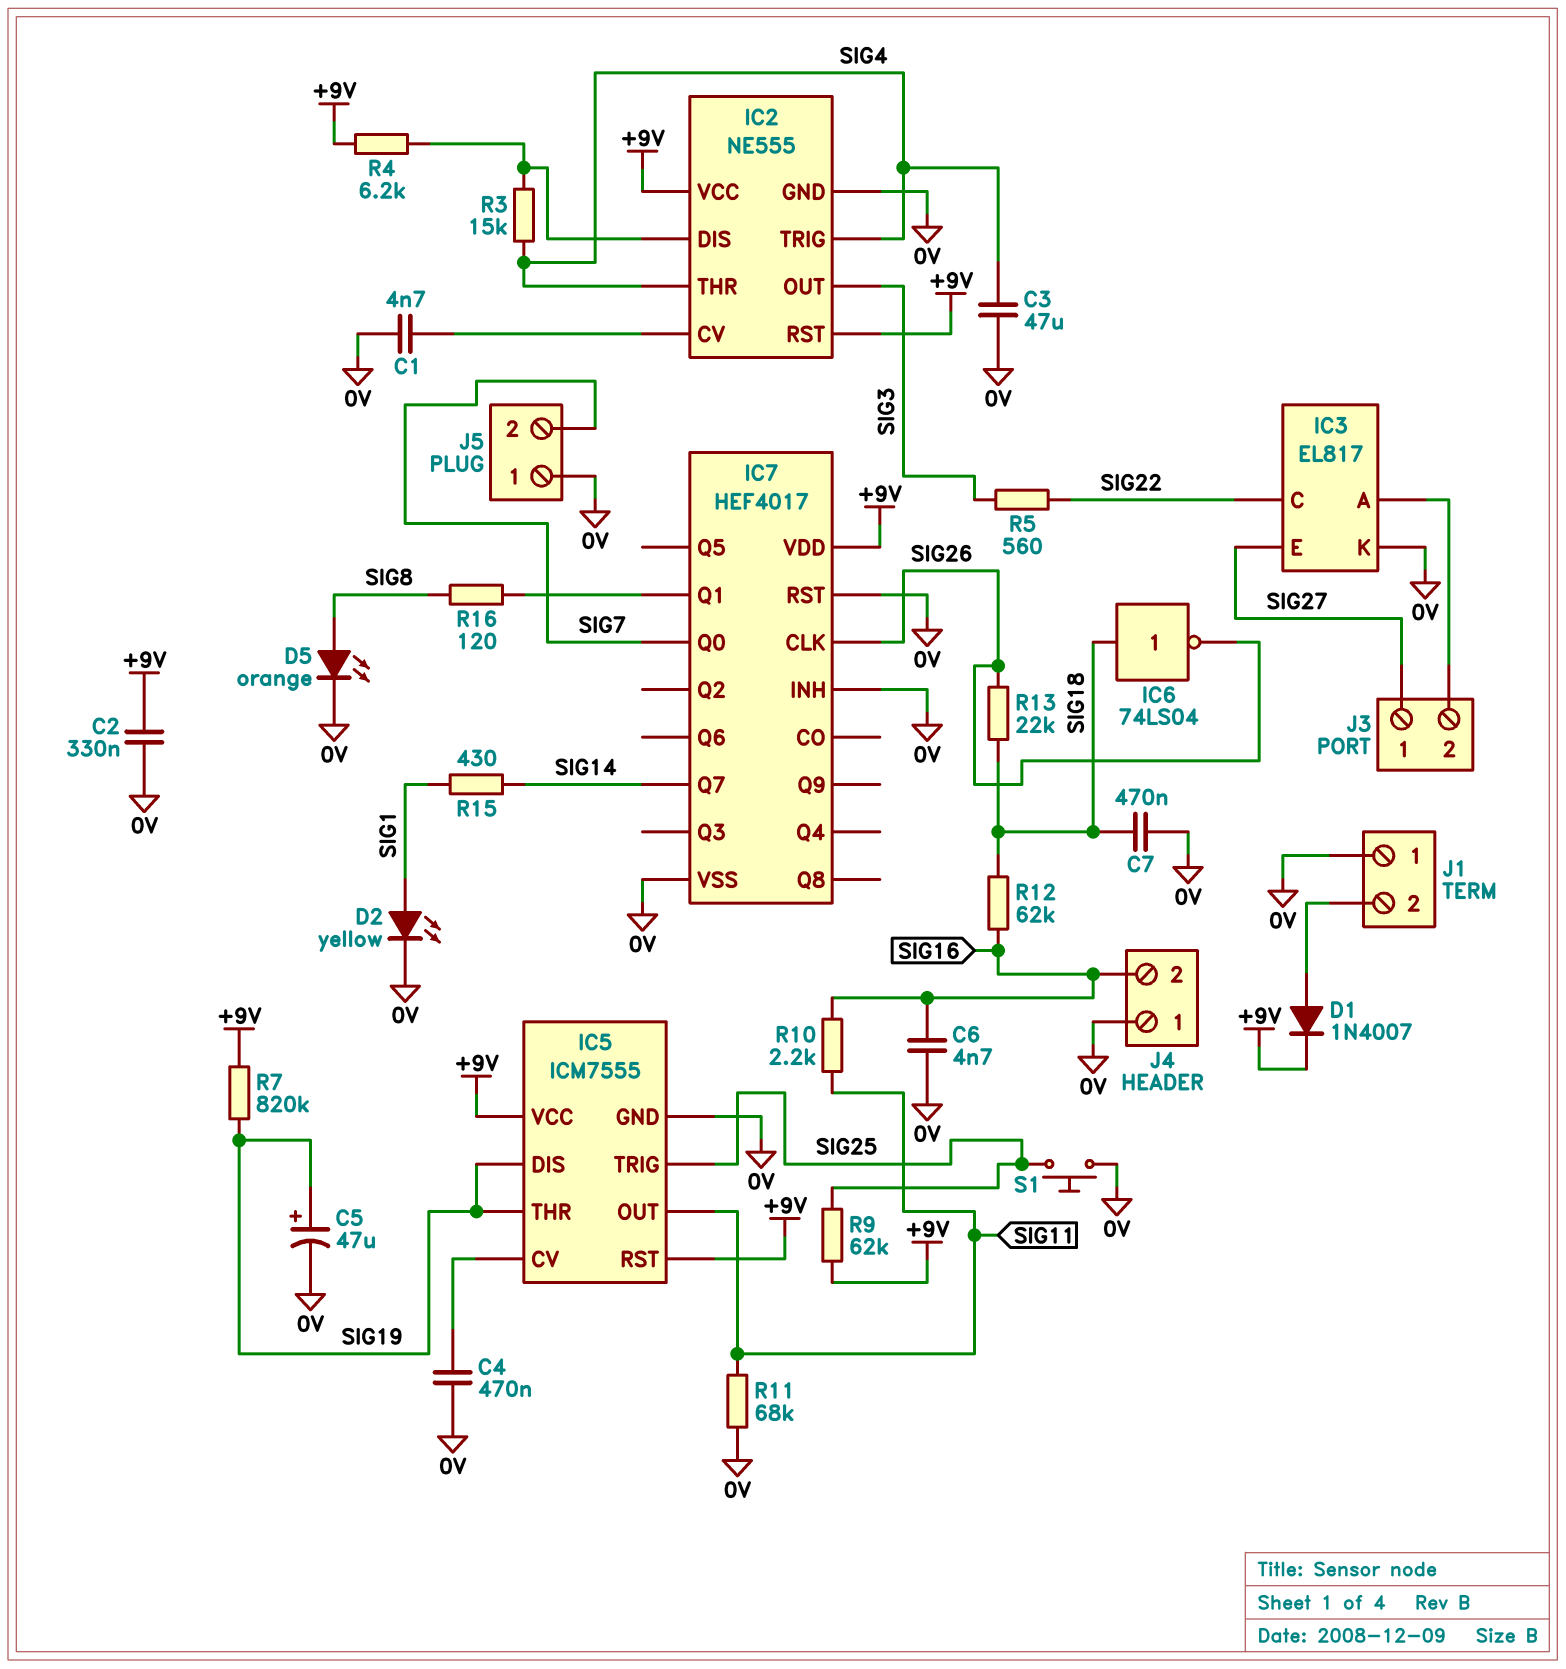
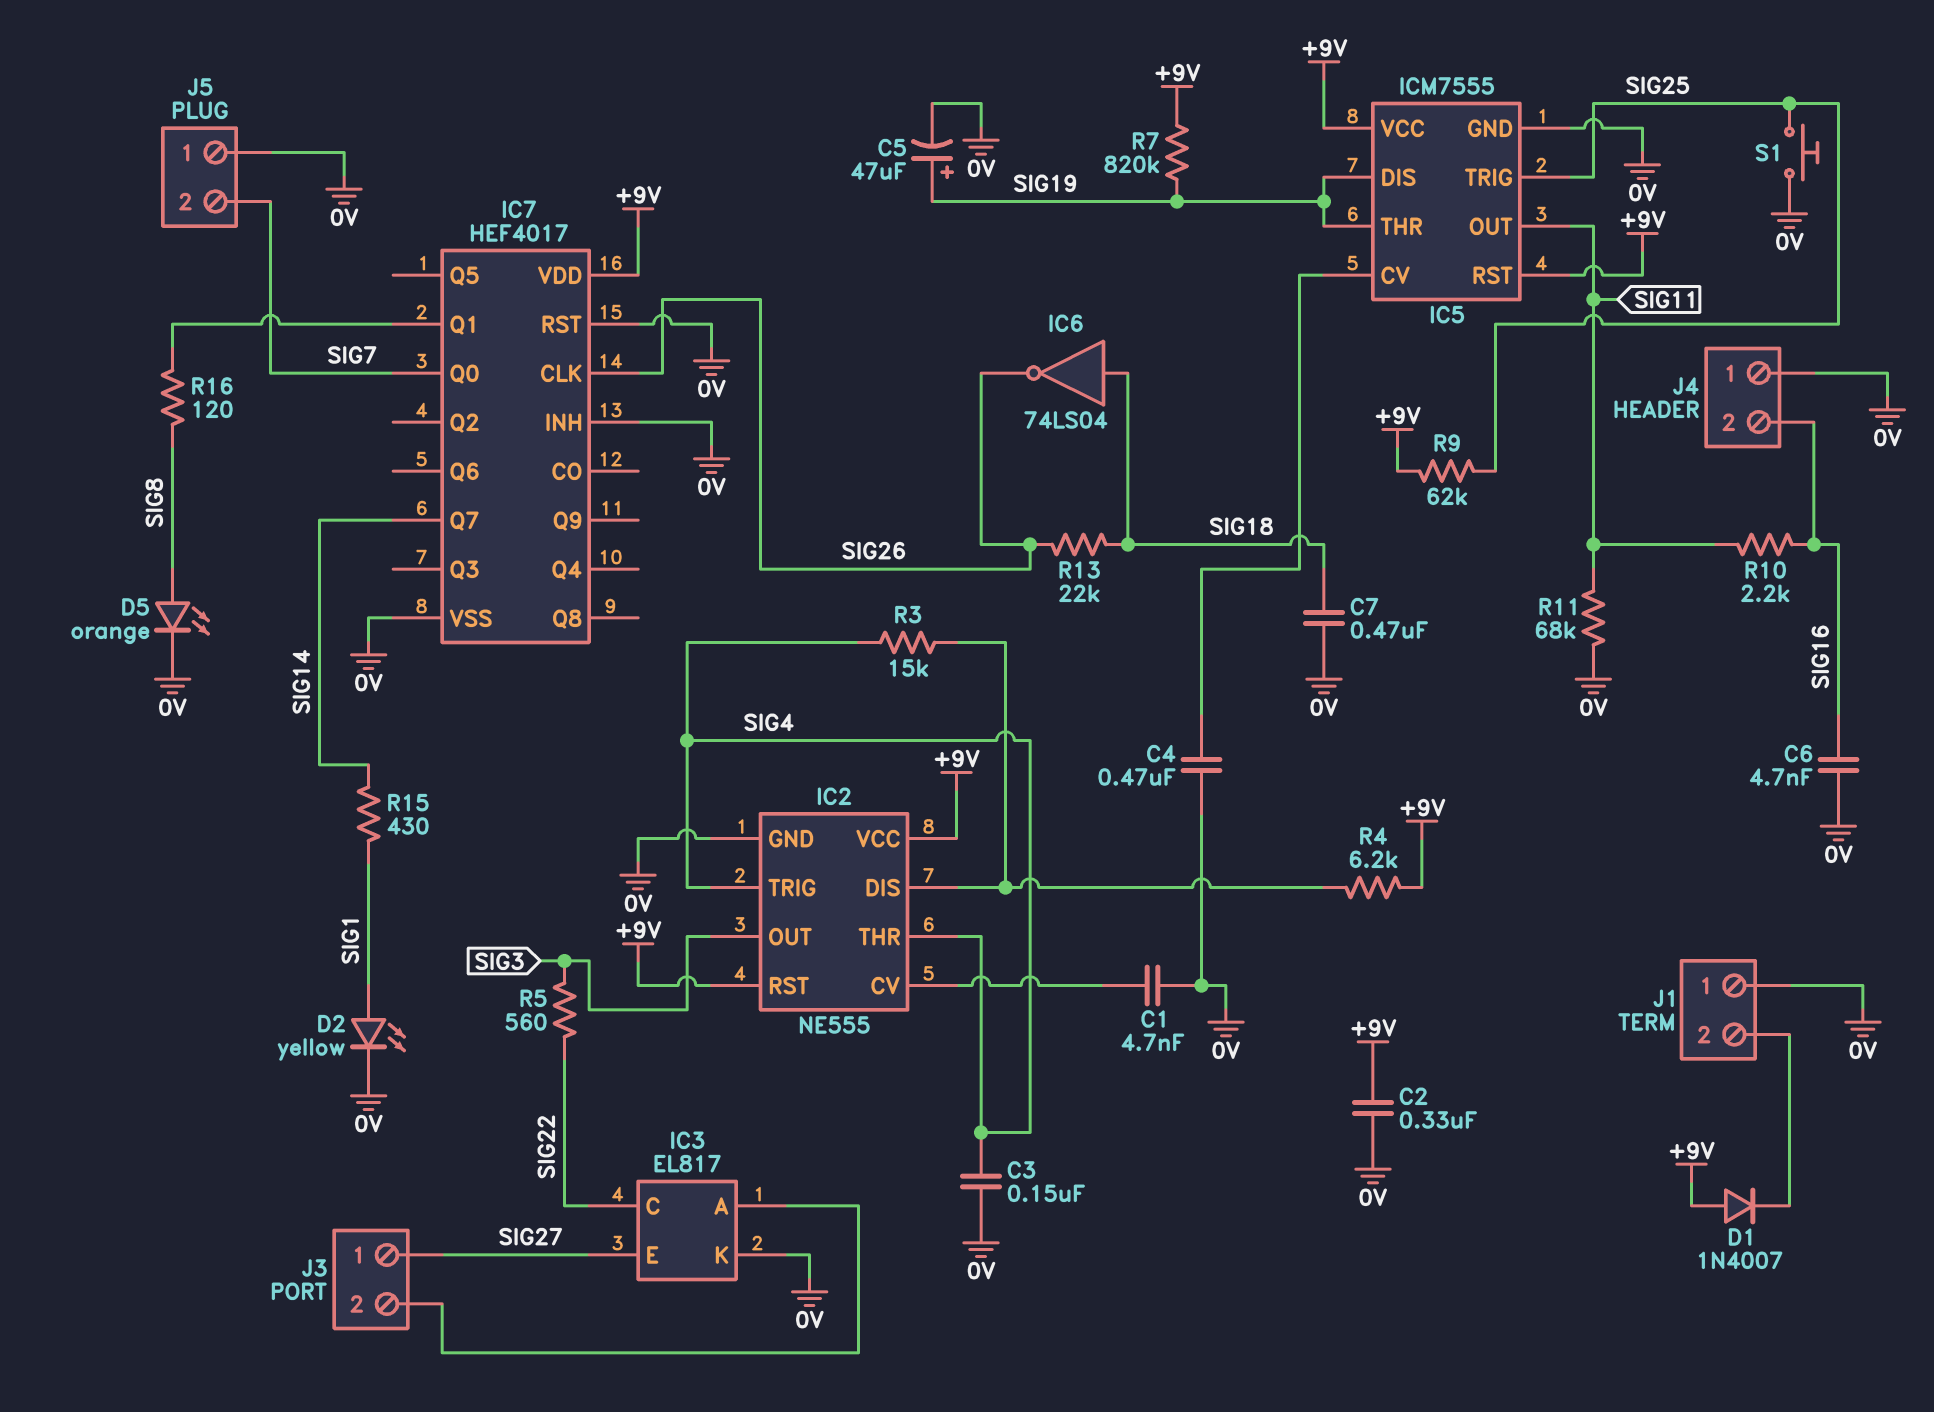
C3: 47uF (0V, SIG4) -> 150nF (0V, SIG4)
D1: diode 1N4007 (A J1/2, K +9V) -> diode 1N4007 (A +9V, K J1/2)
R12: 62k (SIG16, SIG18) -> none

